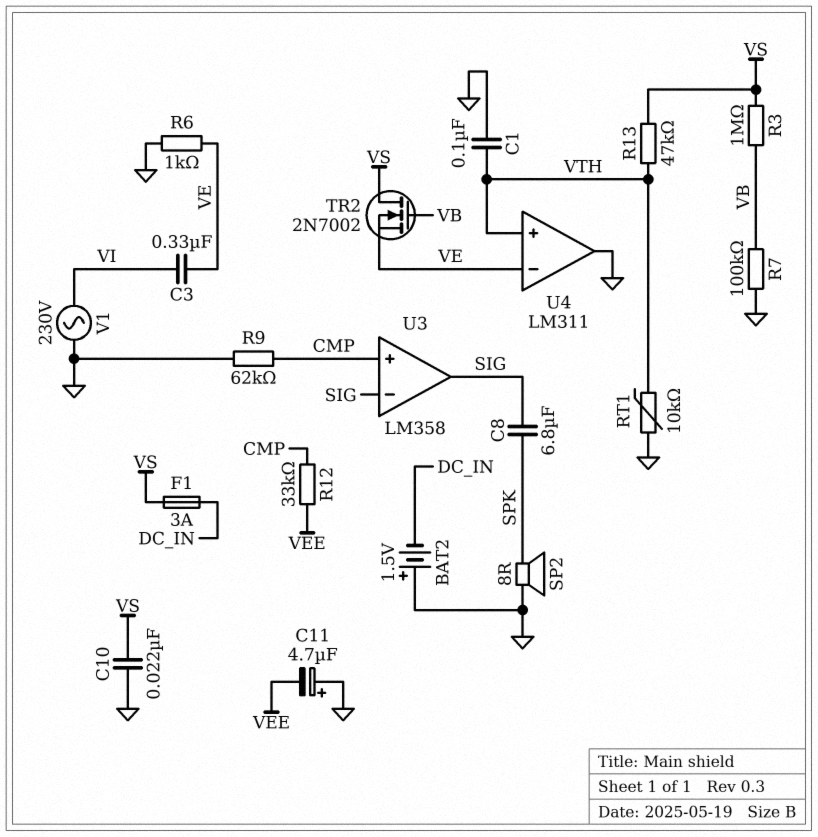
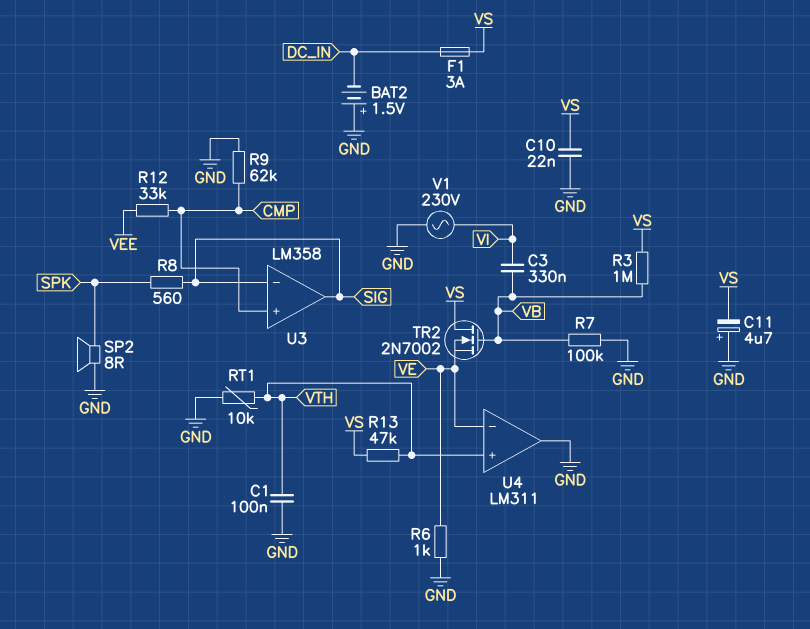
C3: 330nF (VE, VI) -> 330nF (VB, VI)
C8: 6.8uF (SIG, SPK) -> none
C11: 4.7uF (plus GND, minus VEE) -> 4.7uF (plus GND, minus VS)
R8: none -> 560 (SIG, SPK)

